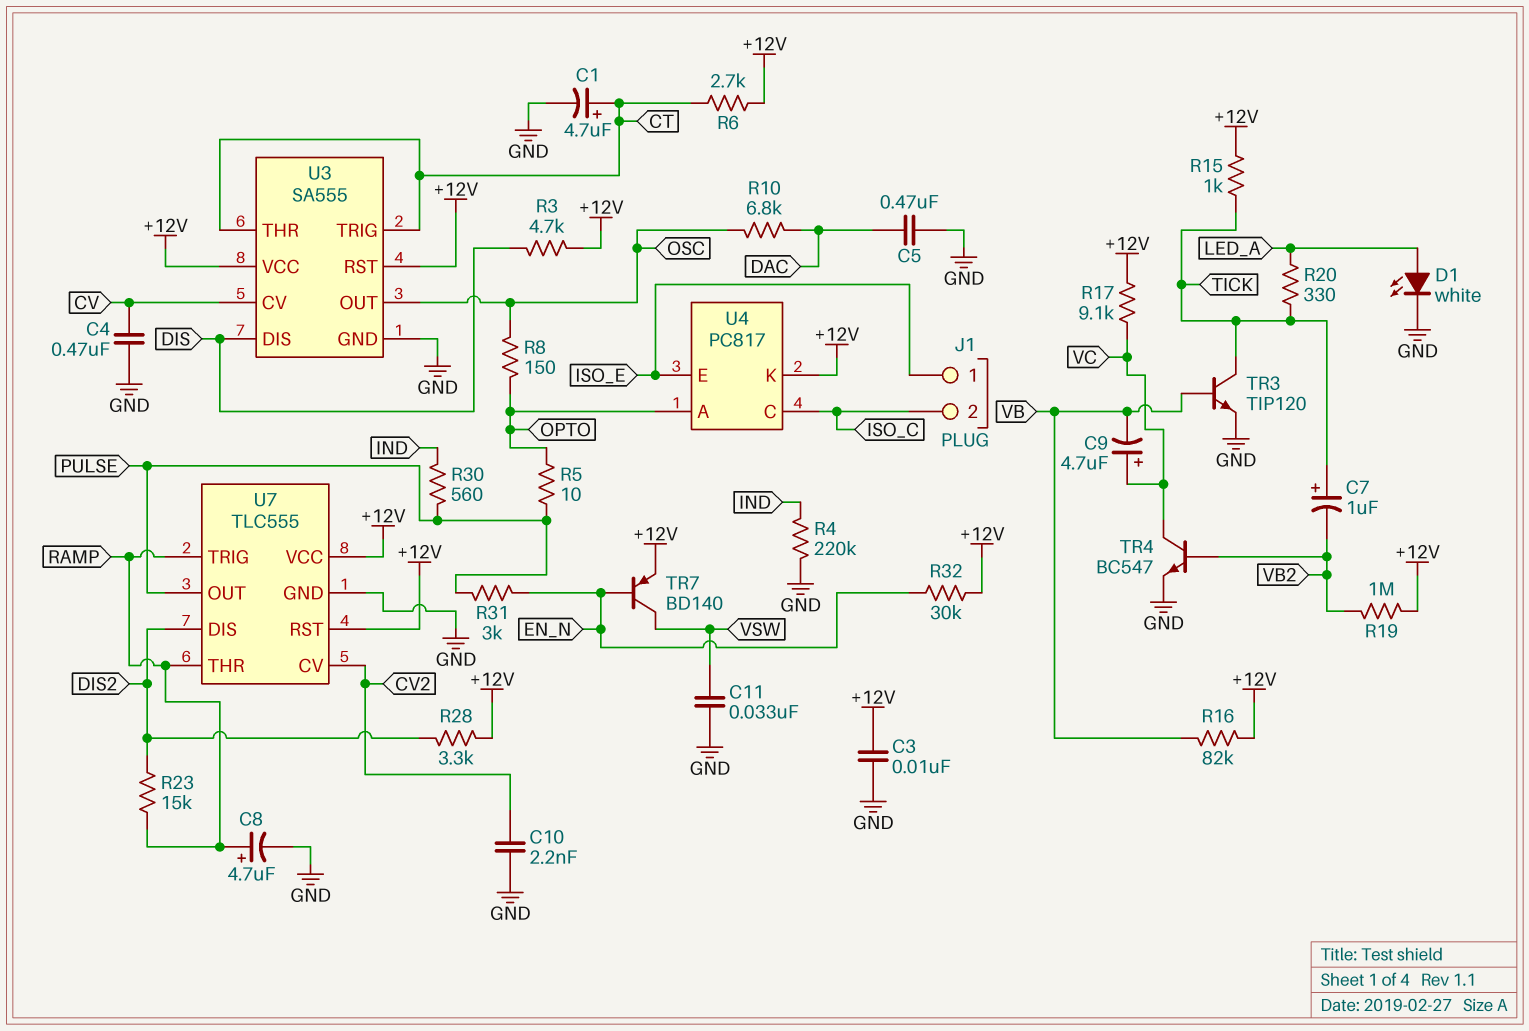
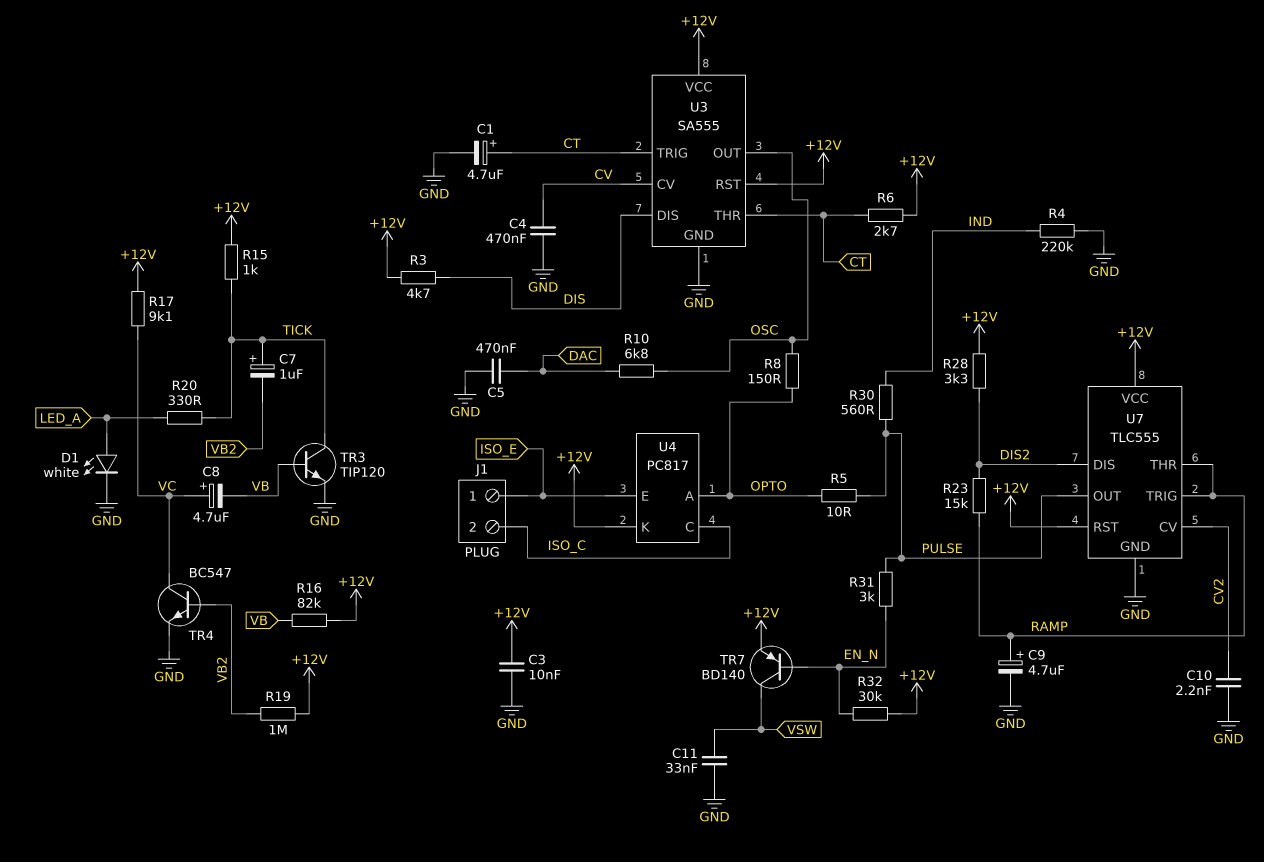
C8: 4.7uF (plus RAMP, minus GND) -> 4.7uF (plus VC, minus VB)
C9: 4.7uF (plus VC, minus VB) -> 4.7uF (plus RAMP, minus GND)

